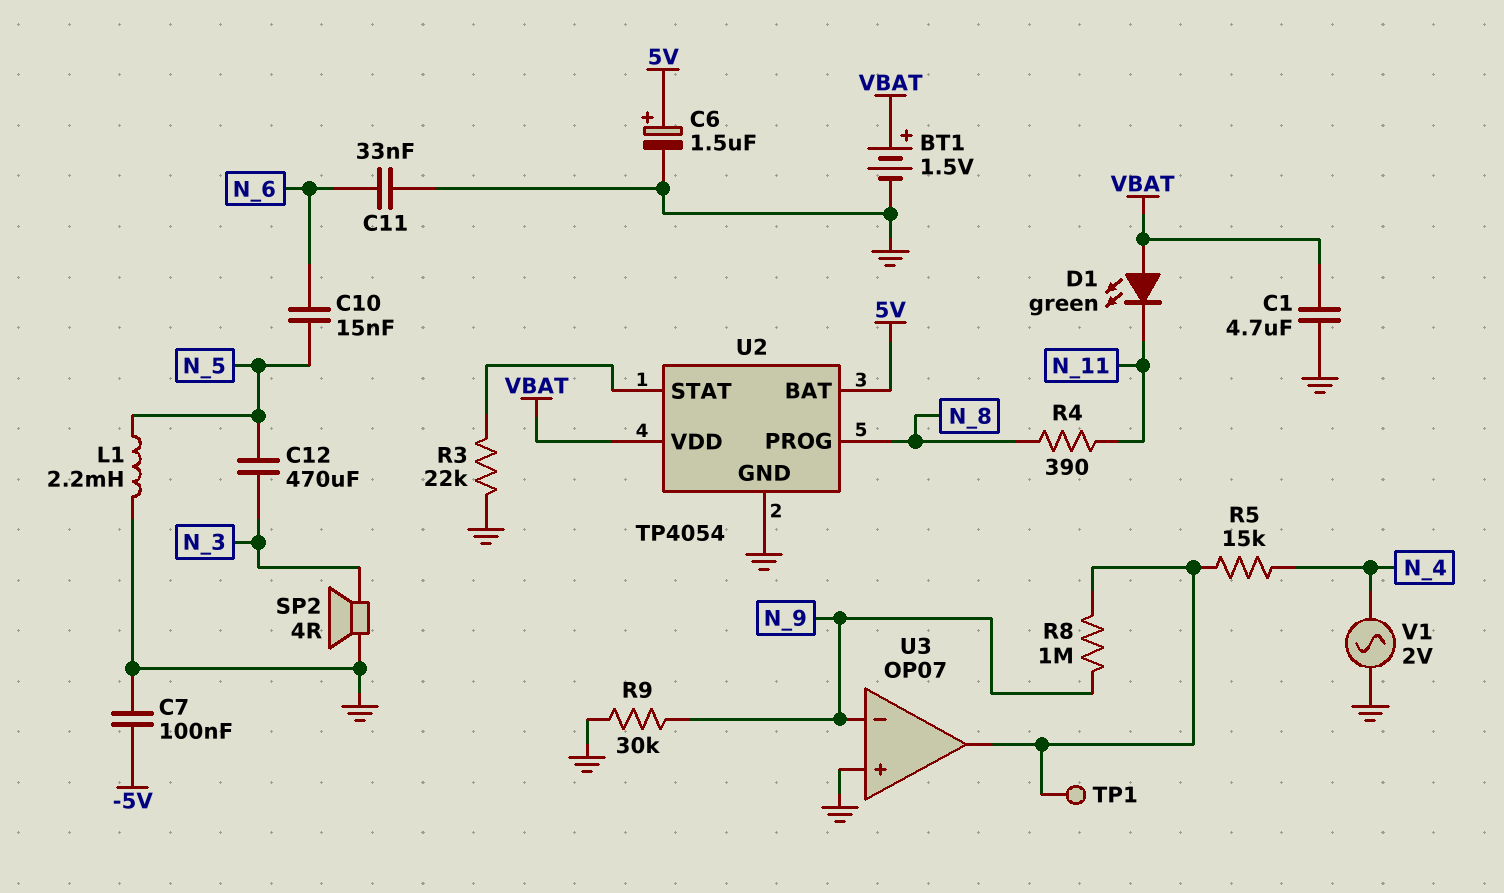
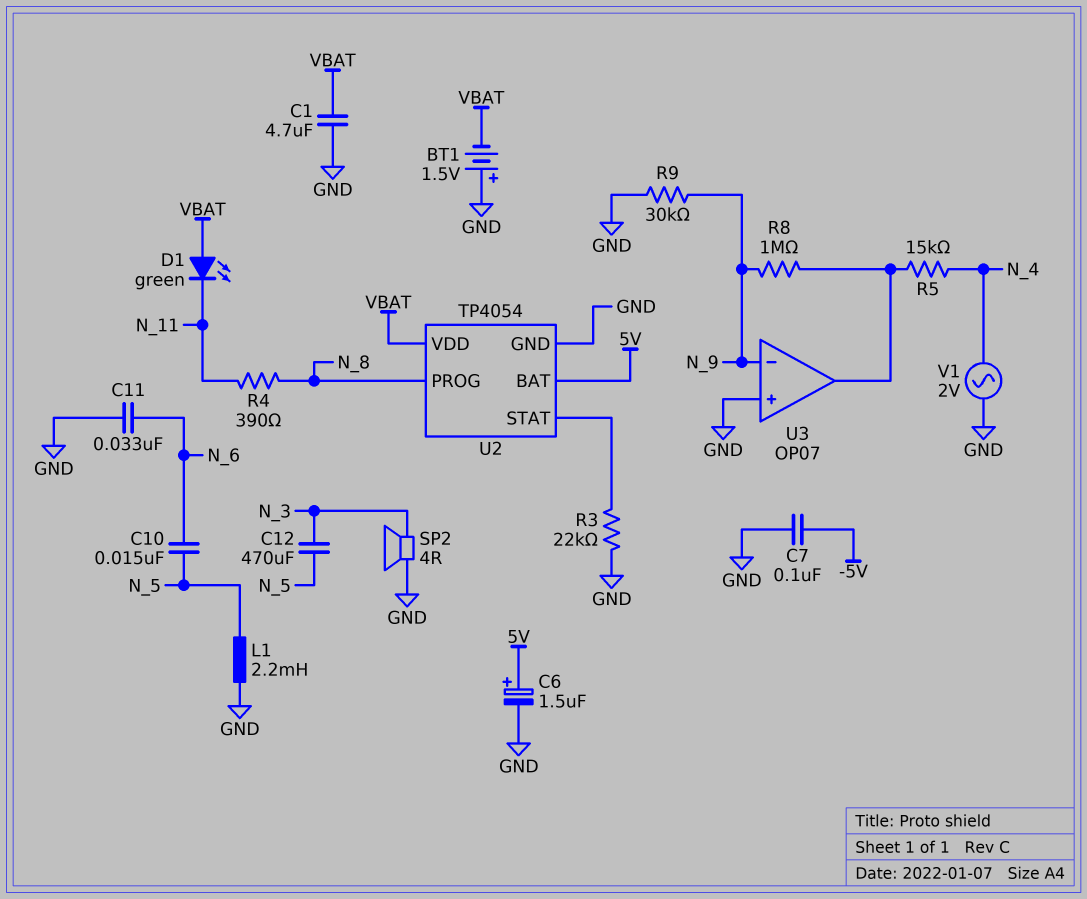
BT1: 1.5V (plus VBAT, minus GND) -> 1.5V (plus GND, minus VBAT)
TP1: test point (U3/out) -> none

